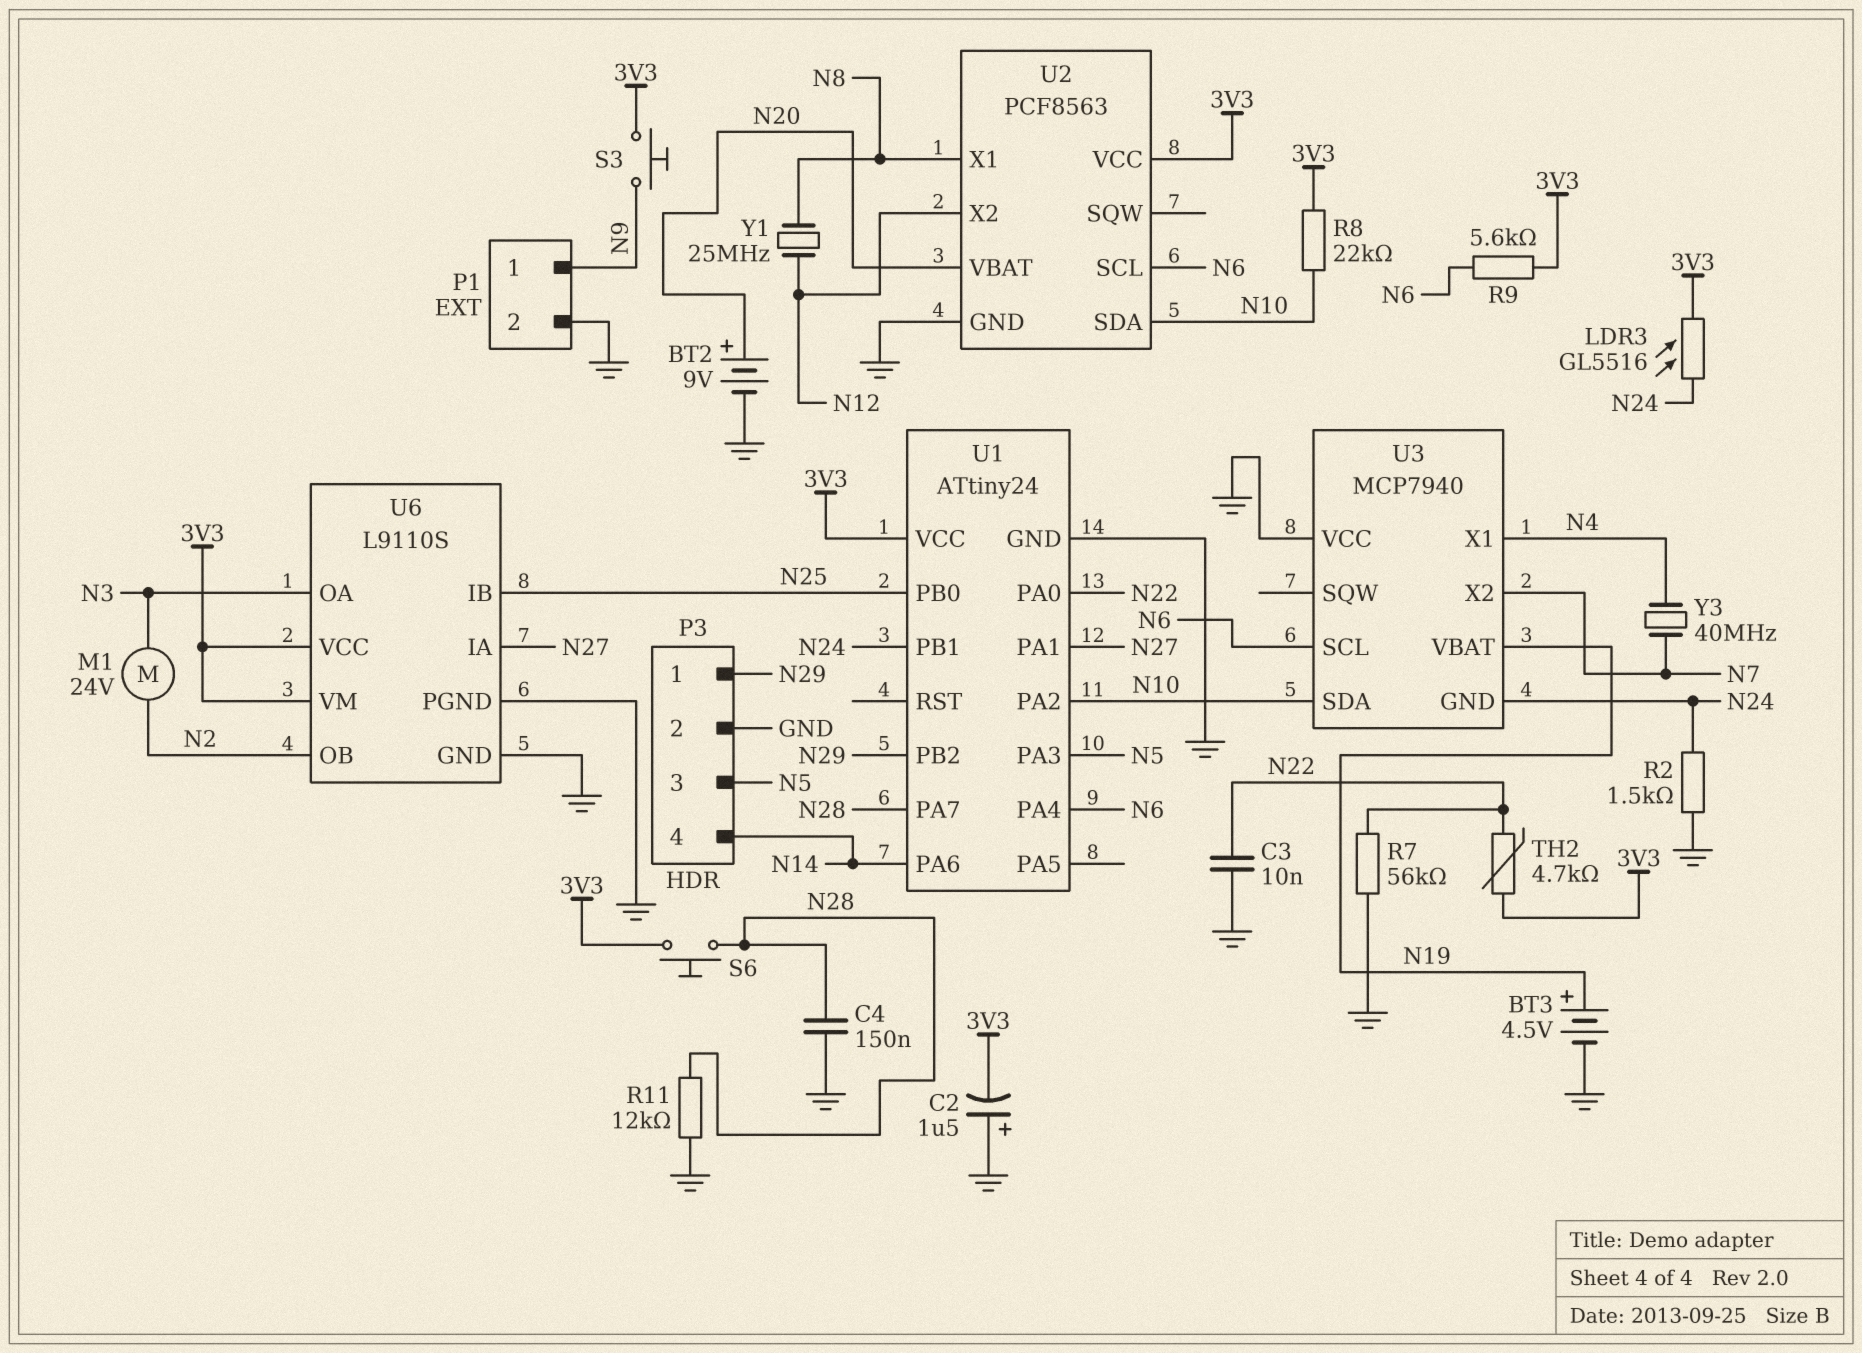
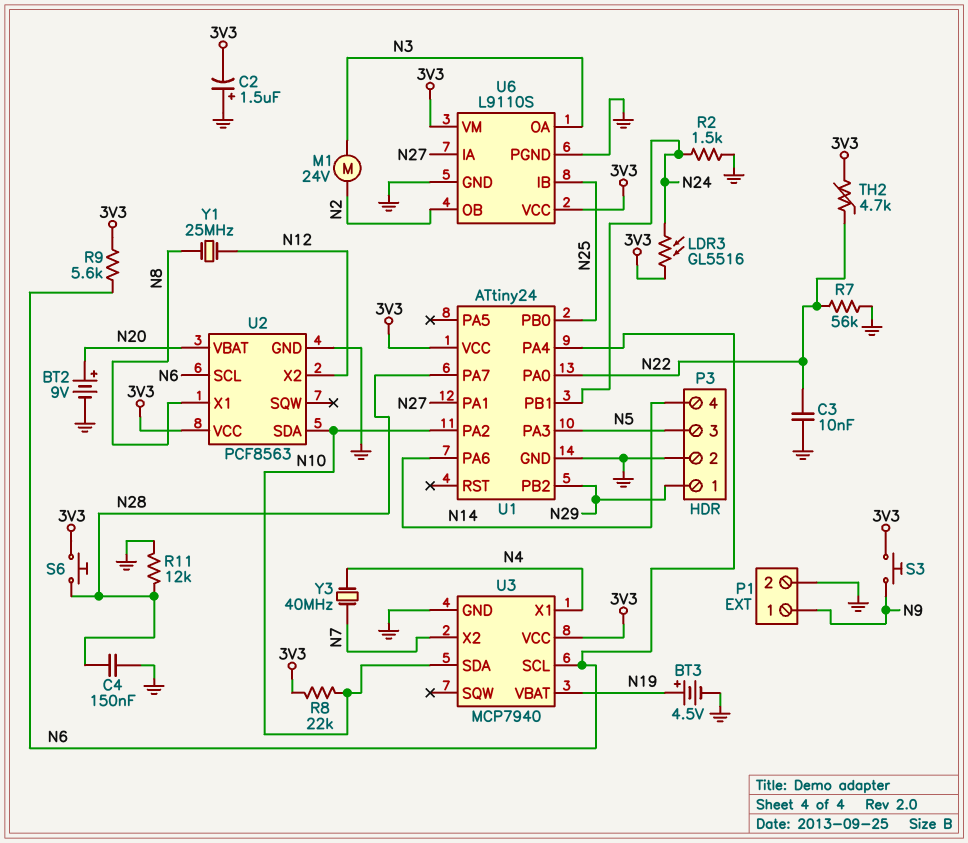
U3 pin GND: N24 -> GND
U3 pin VCC: GND -> 3V3

